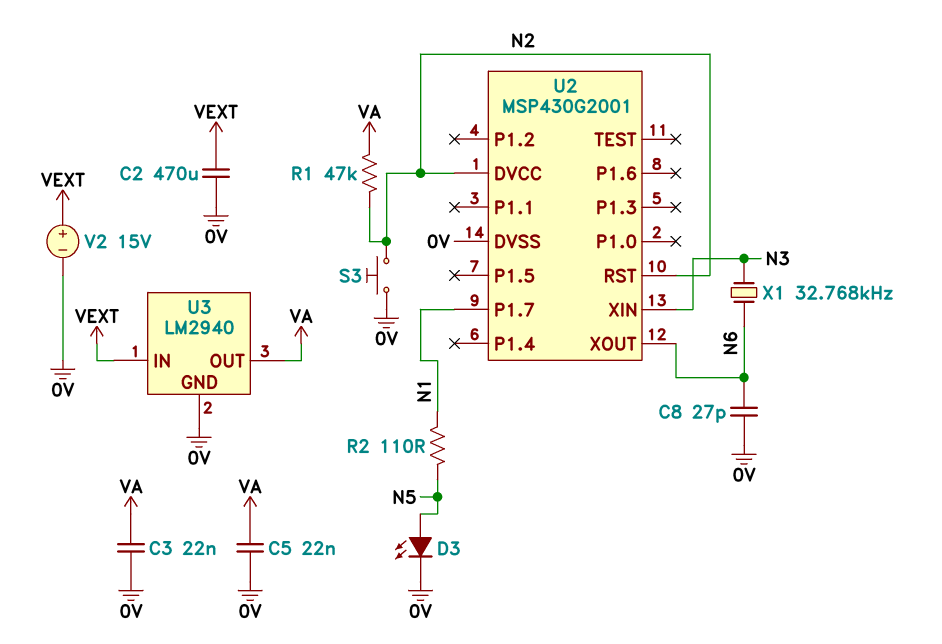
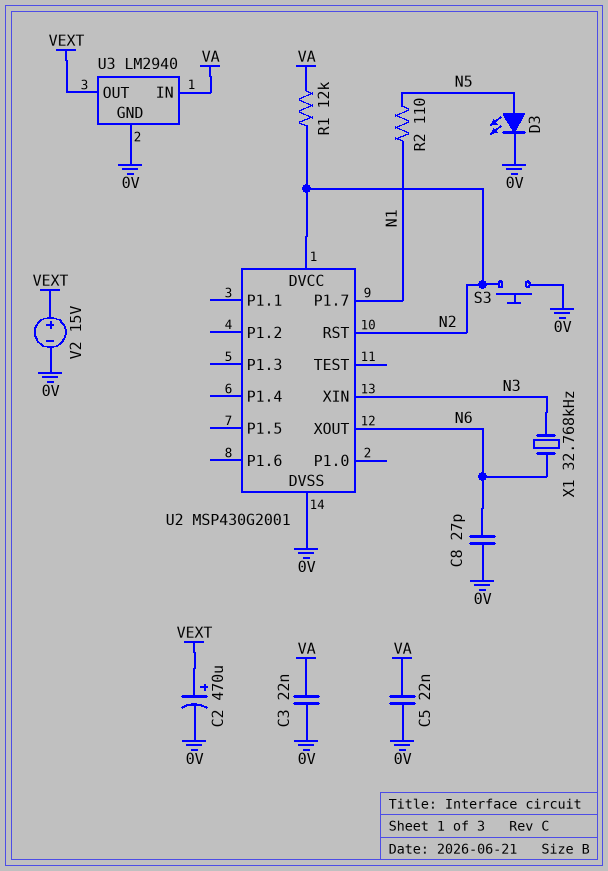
C2: 470uF (0V, VEXT) -> 470uF (plus VEXT, minus 0V)
R1: 47k (N2, VA) -> 12k (N2, VA)
U3 pin IN: VEXT -> VA
U3 pin OUT: VA -> VEXT

